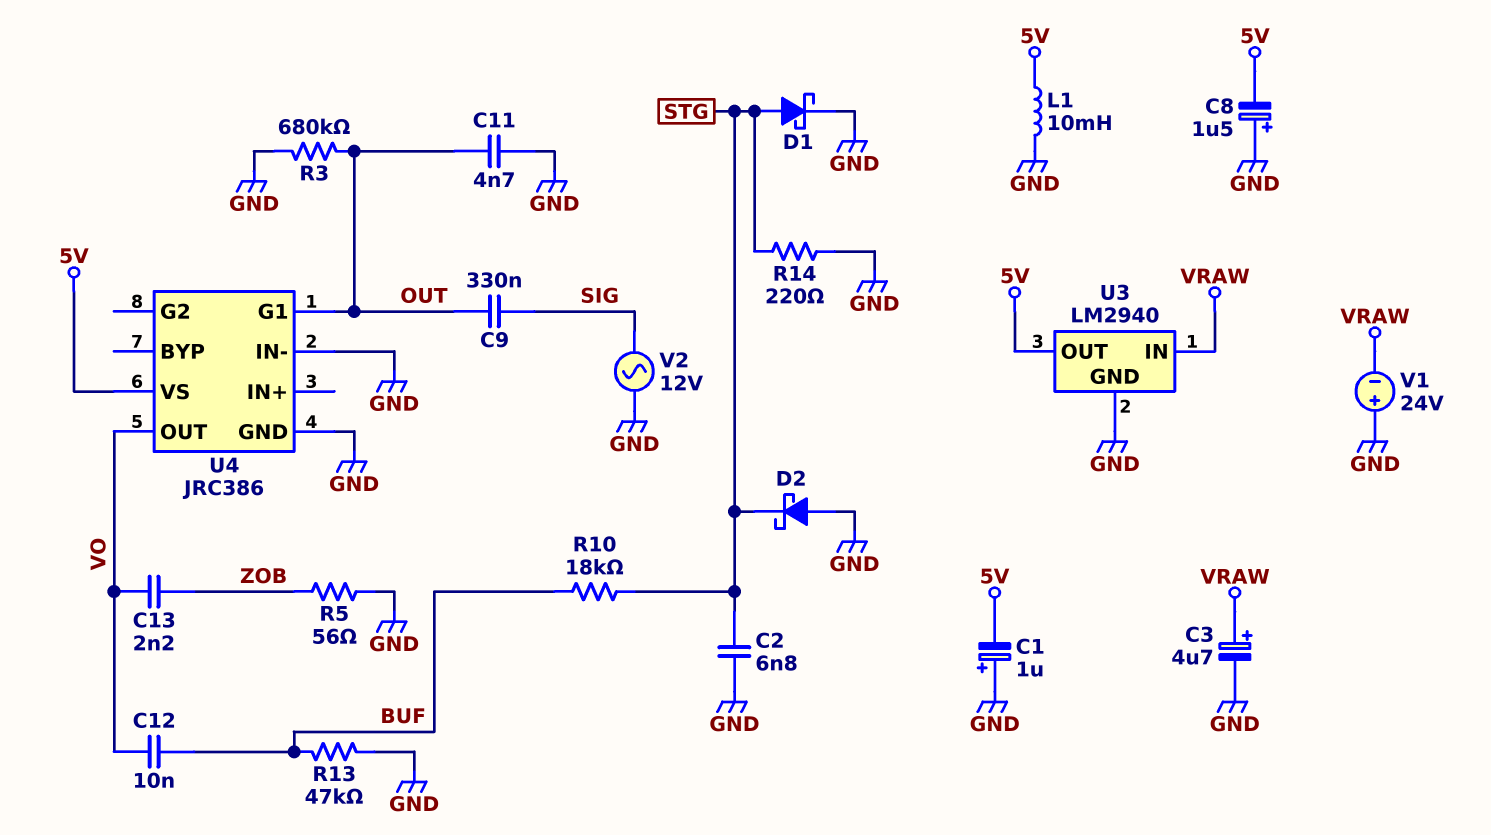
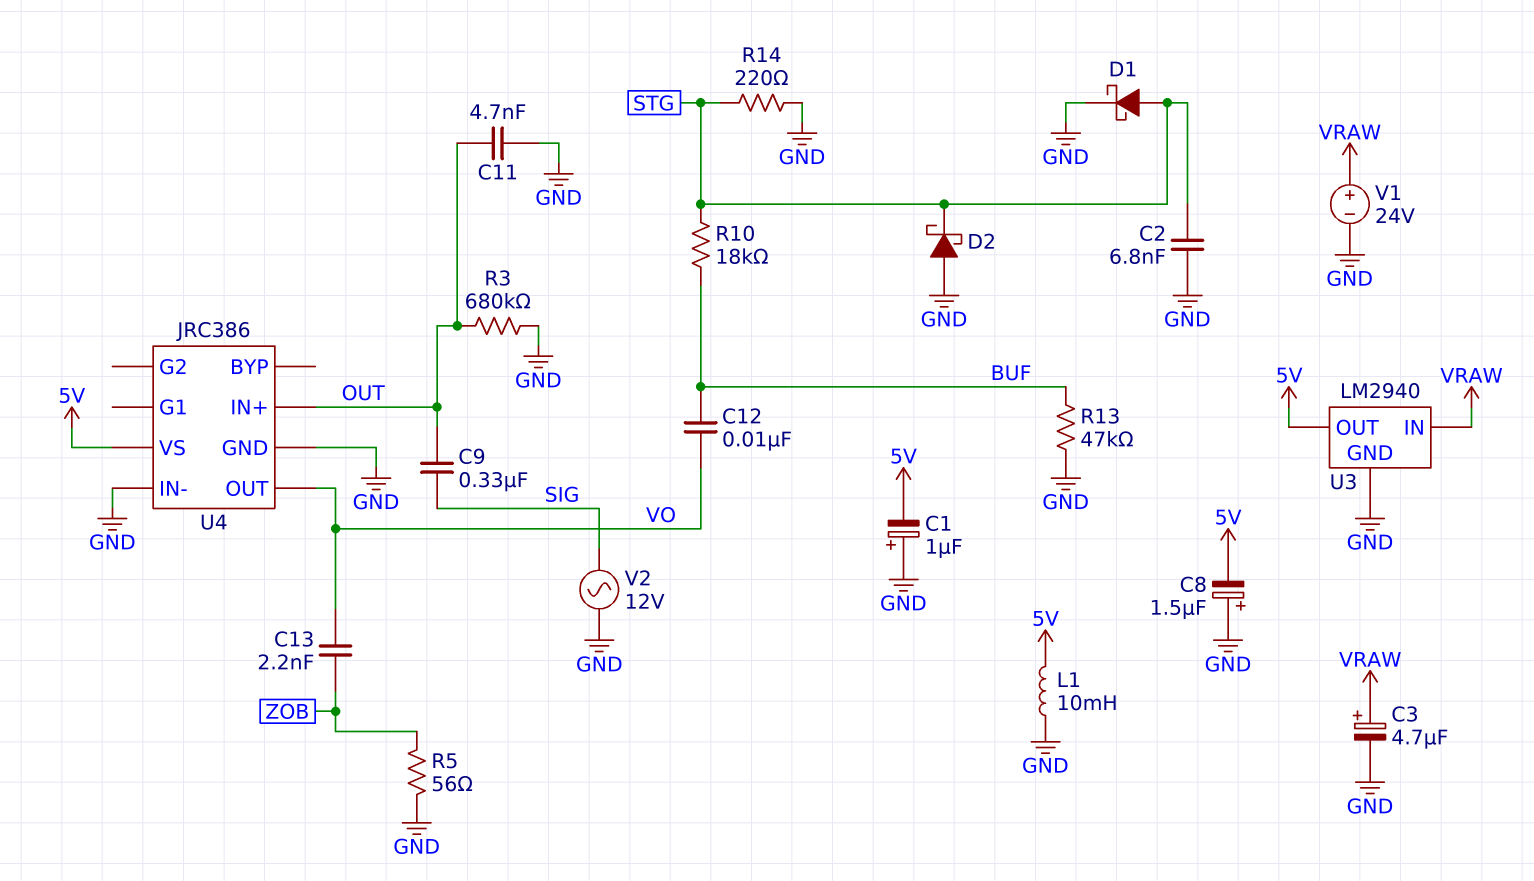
U4 pin G1: OUT -> none
U4 pin IN+: none -> OUT
V1: 24V (plus GND, minus VRAW) -> 24V (plus VRAW, minus GND)

